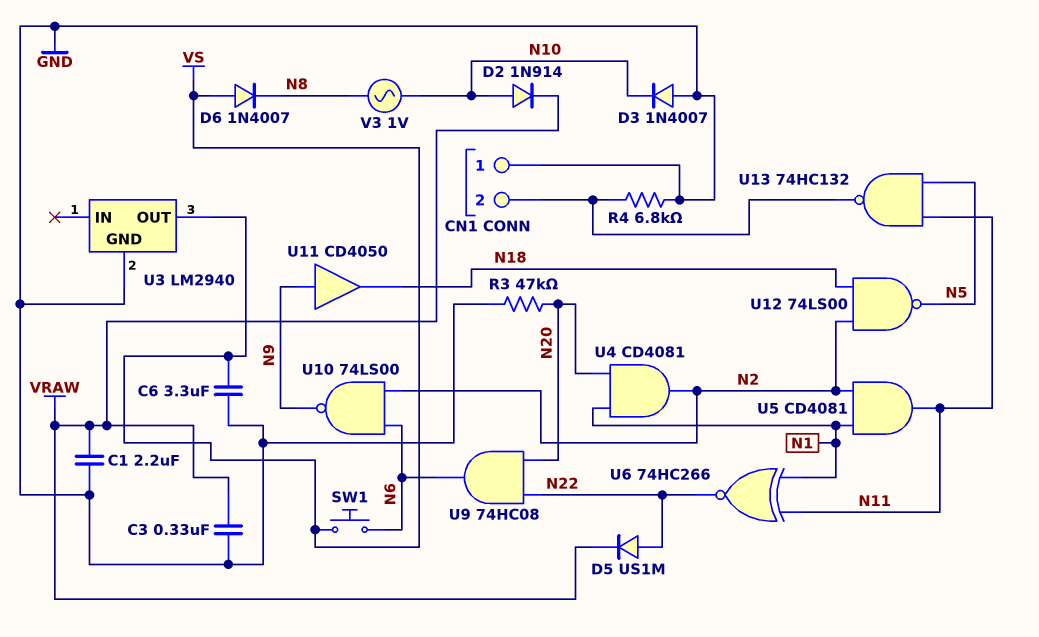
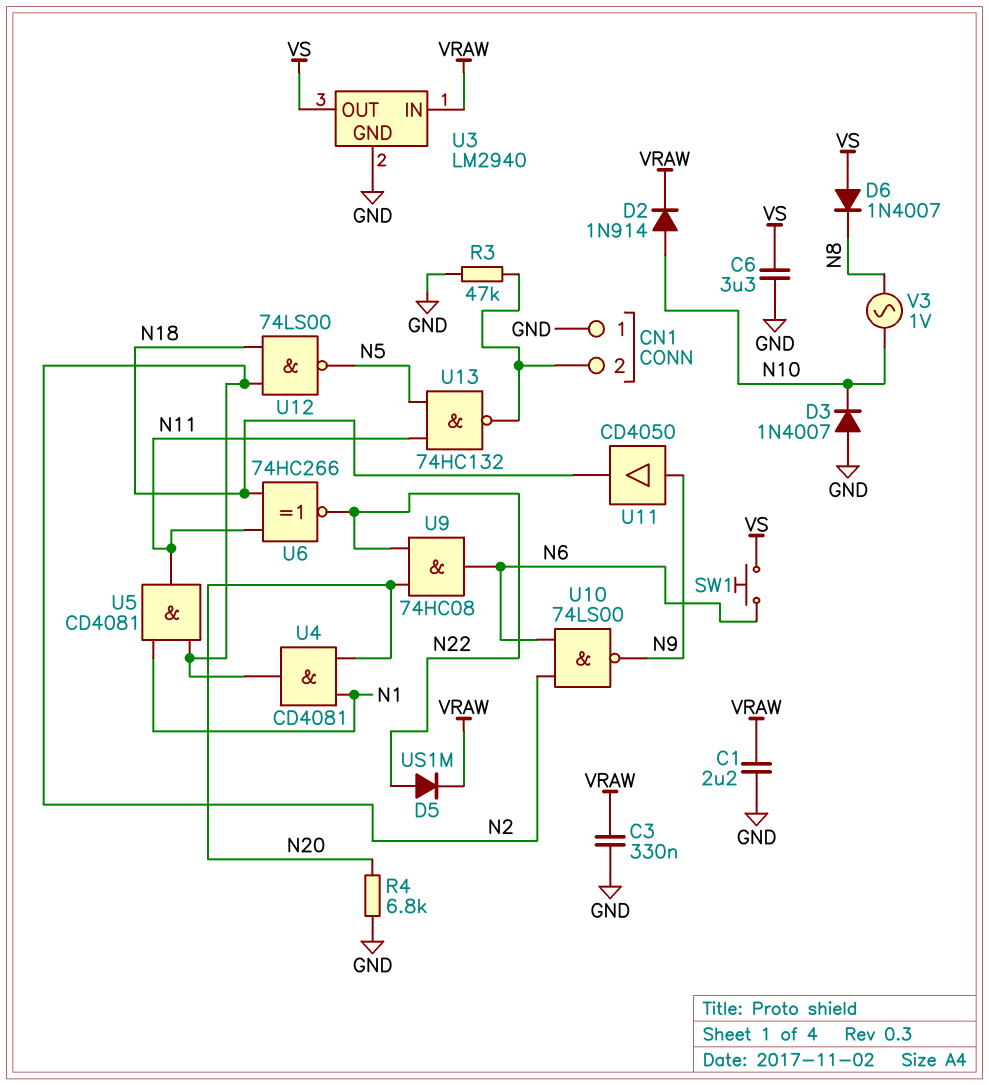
R3: 47k (GND, N20) -> 47k (CN1/2, GND)
R4: 6.8k (CN1/2, GND) -> 6.8k (GND, N20)
U3 pin IN: none -> VRAW
U6: XNOR 74HC266 (in N1, in N11, out N22) -> XNOR 74HC266 (in N11, in N18, out N22)

